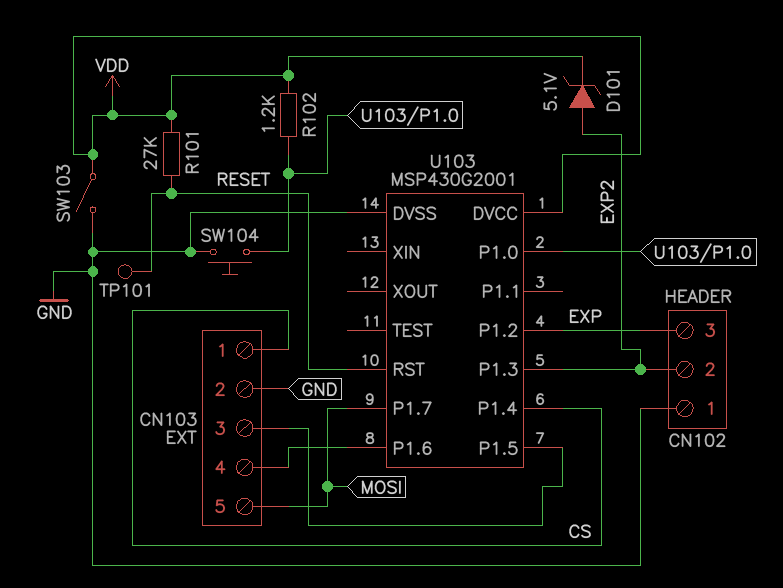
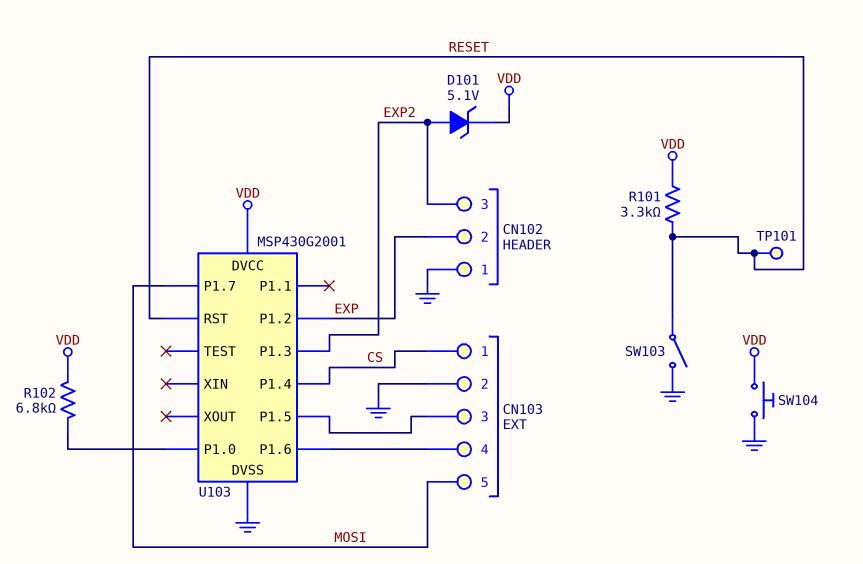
CN102 pin 2: EXP2 -> EXP
CN102 pin 3: EXP -> EXP2
R101: 27k (RESET, VDD) -> 3.3k (RESET, VDD)
R102: 1.2k (U103/P1.0, VDD) -> 6.8k (U103/P1.0, VDD)
SW103: switch (GND, VDD) -> switch (GND, RESET)
SW104: button (GND, U103/P1.0) -> button (GND, VDD)

